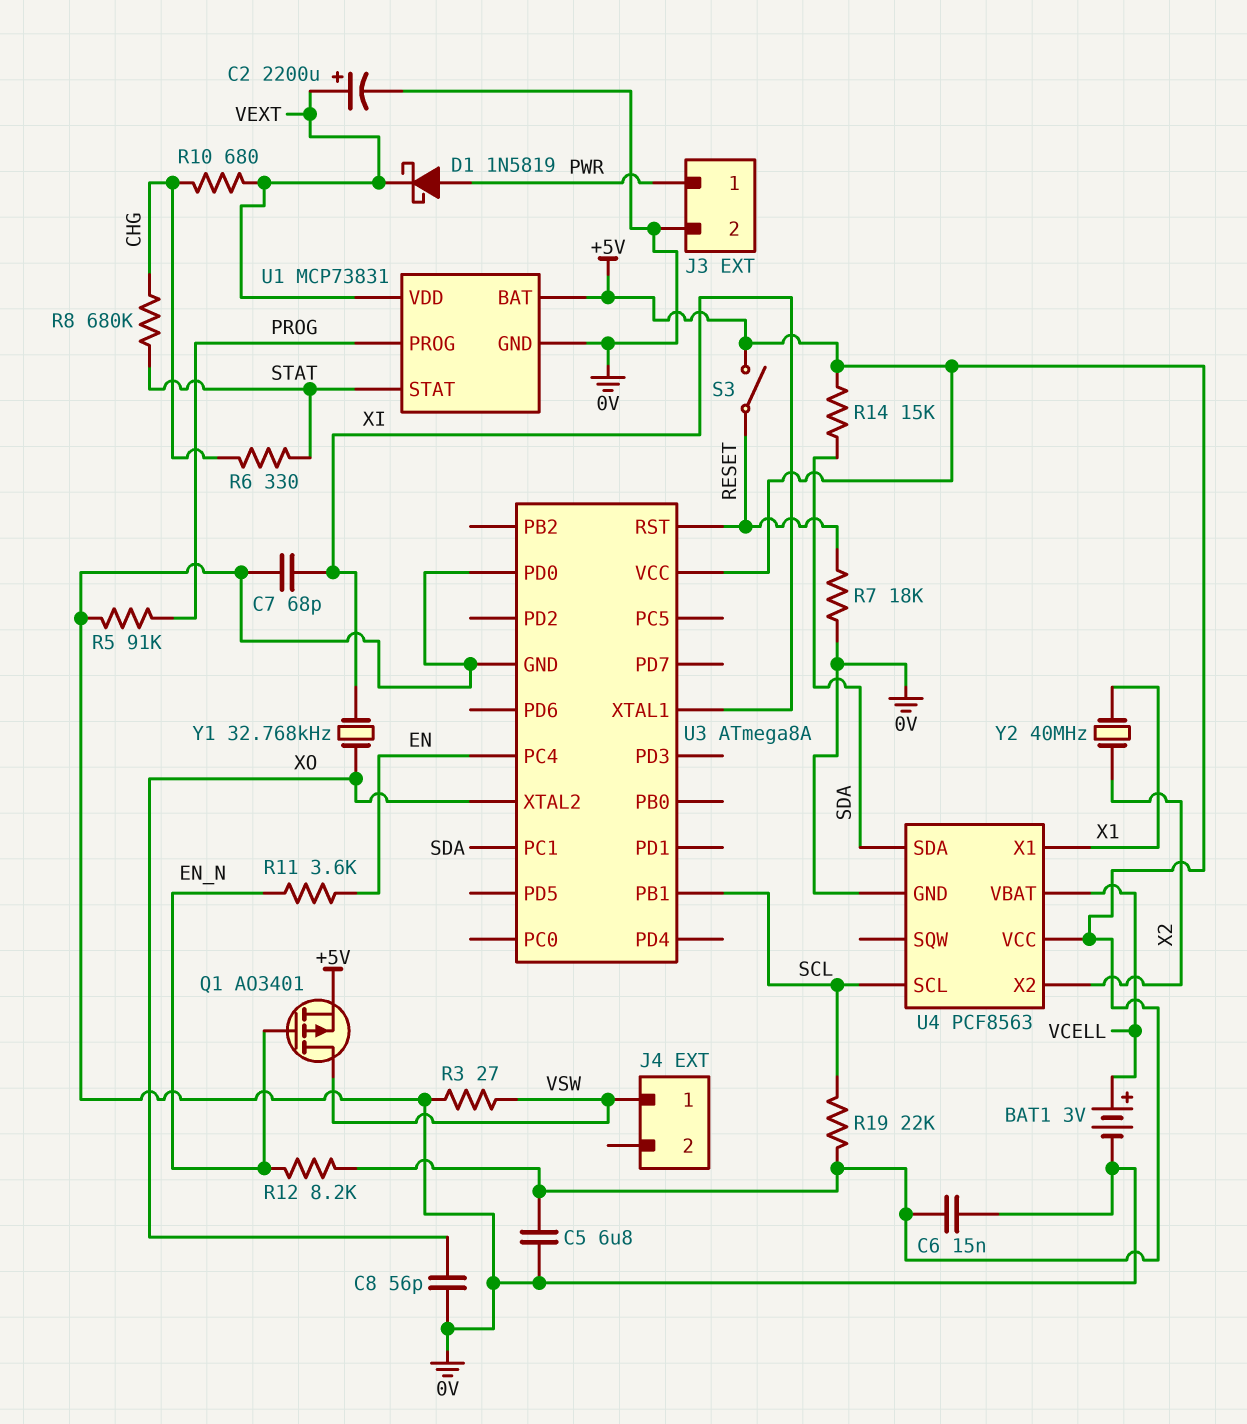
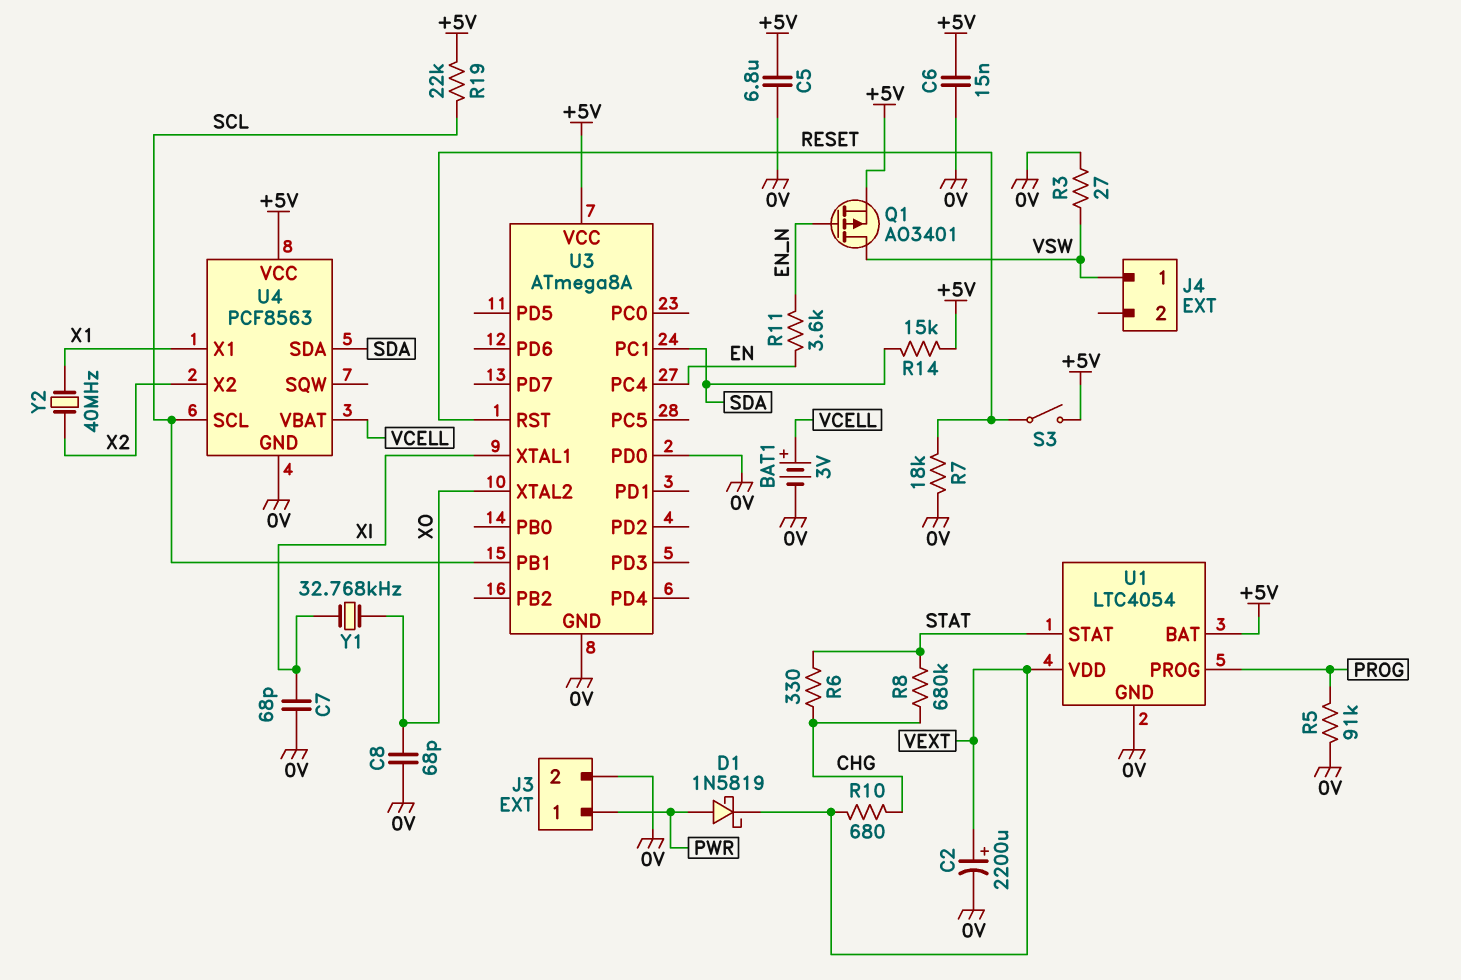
C8: 56pF (0V, XO) -> 68pF (0V, XO)
R12: 8.2k (+5V, EN_N) -> none
U1: MCP73831 -> LTC4054

